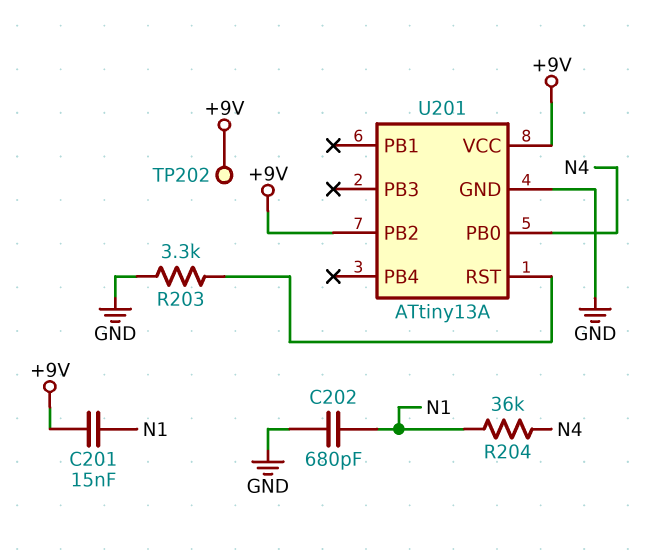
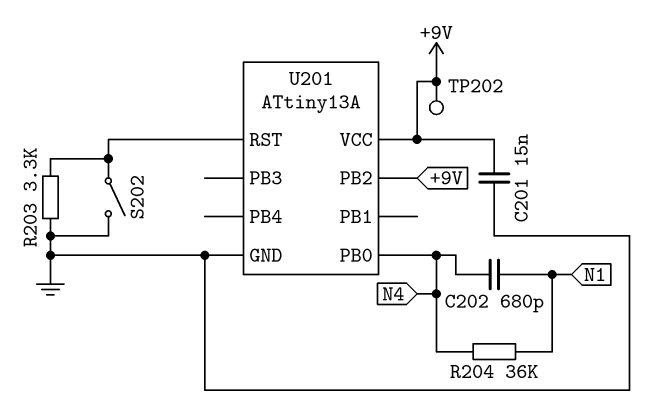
C201: 15nF (+9V, N1) -> 15nF (+9V, GND)
C202: 680pF (GND, N1) -> 680pF (N1, N4)
S202: none -> switch (GND, U201/RST)

